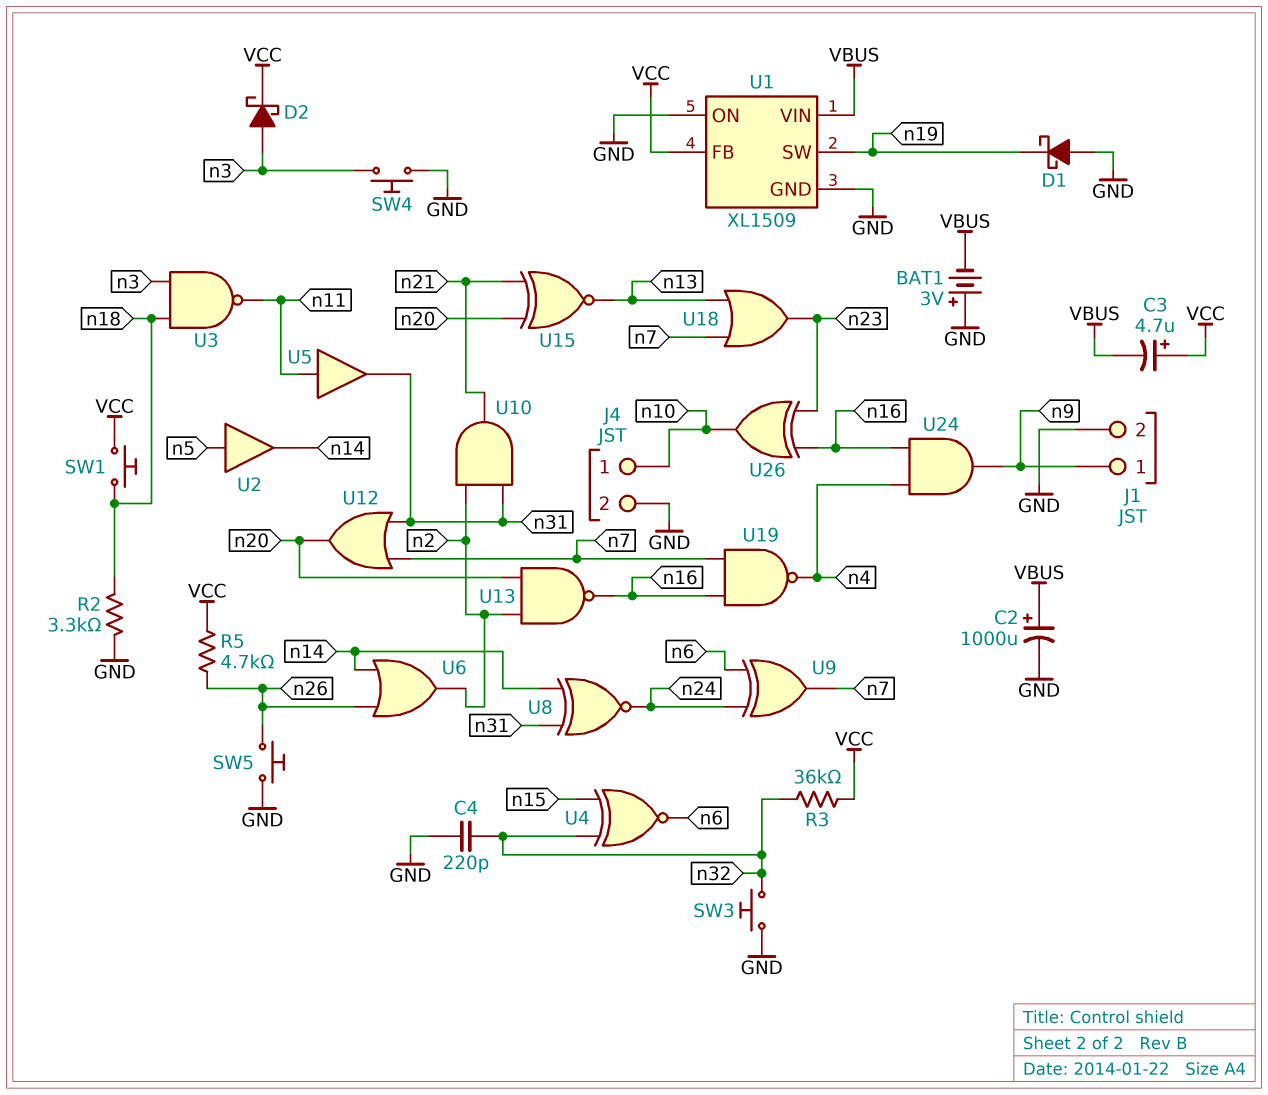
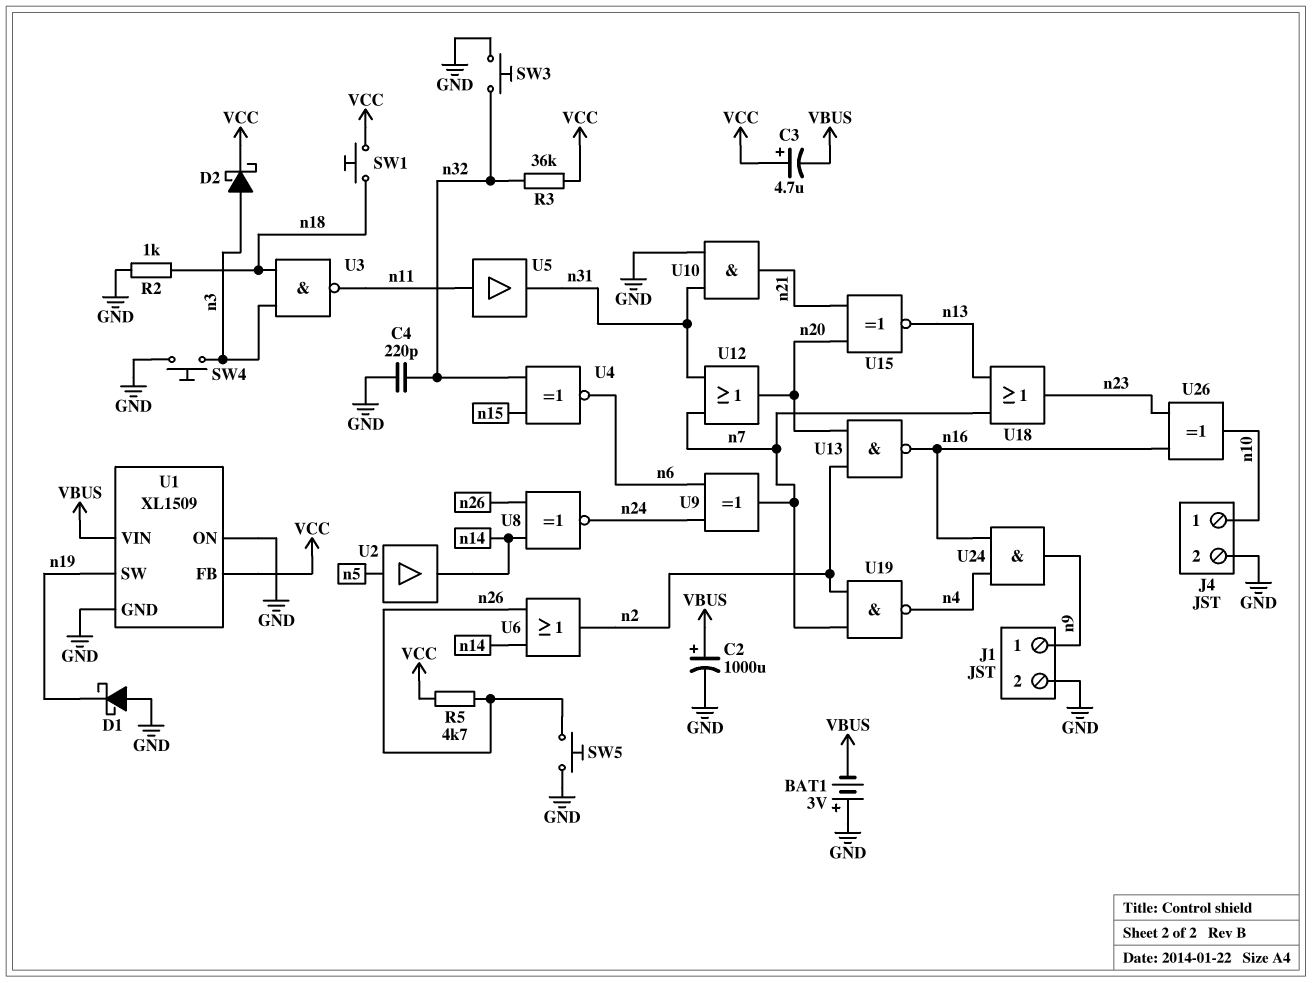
R2: 3.3k (GND, n18) -> 1k (GND, n18)
U8: XNOR (in n14, in n31, out n24) -> XNOR (in n14, in n26, out n24)
U10: AND (in n2, in n31, out n21) -> AND (in GND, in n31, out n21)
U19: NAND (in n7, in n16, out n4) -> NAND (in n2, in n7, out n4)

